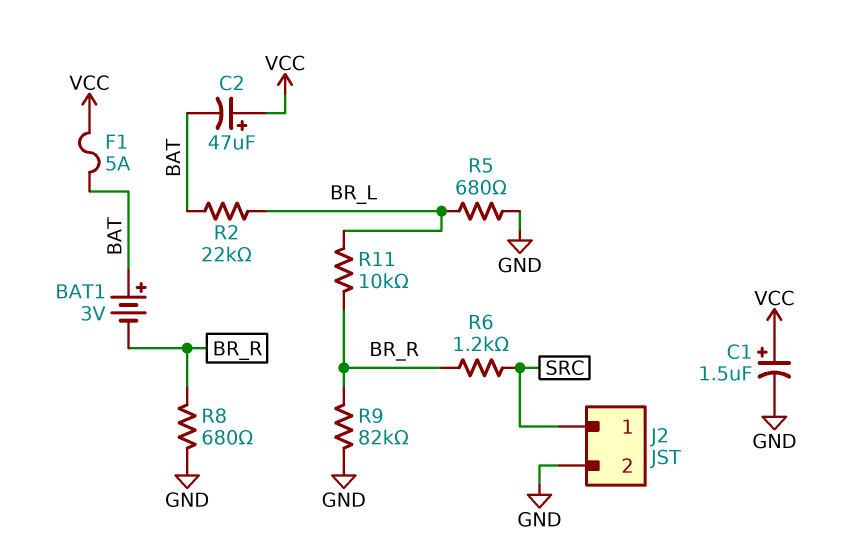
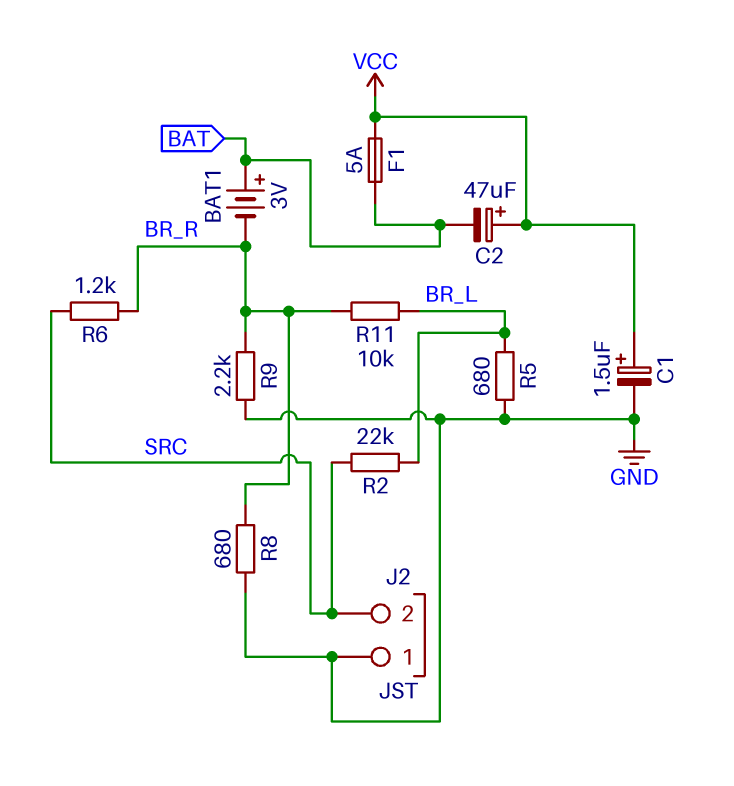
J2 pin 1: SRC -> GND
J2 pin 2: GND -> SRC
R2: 22k (BAT, BR_L) -> 22k (BR_L, SRC)
R9: 82k (BR_R, GND) -> 2.2k (BR_R, GND)

